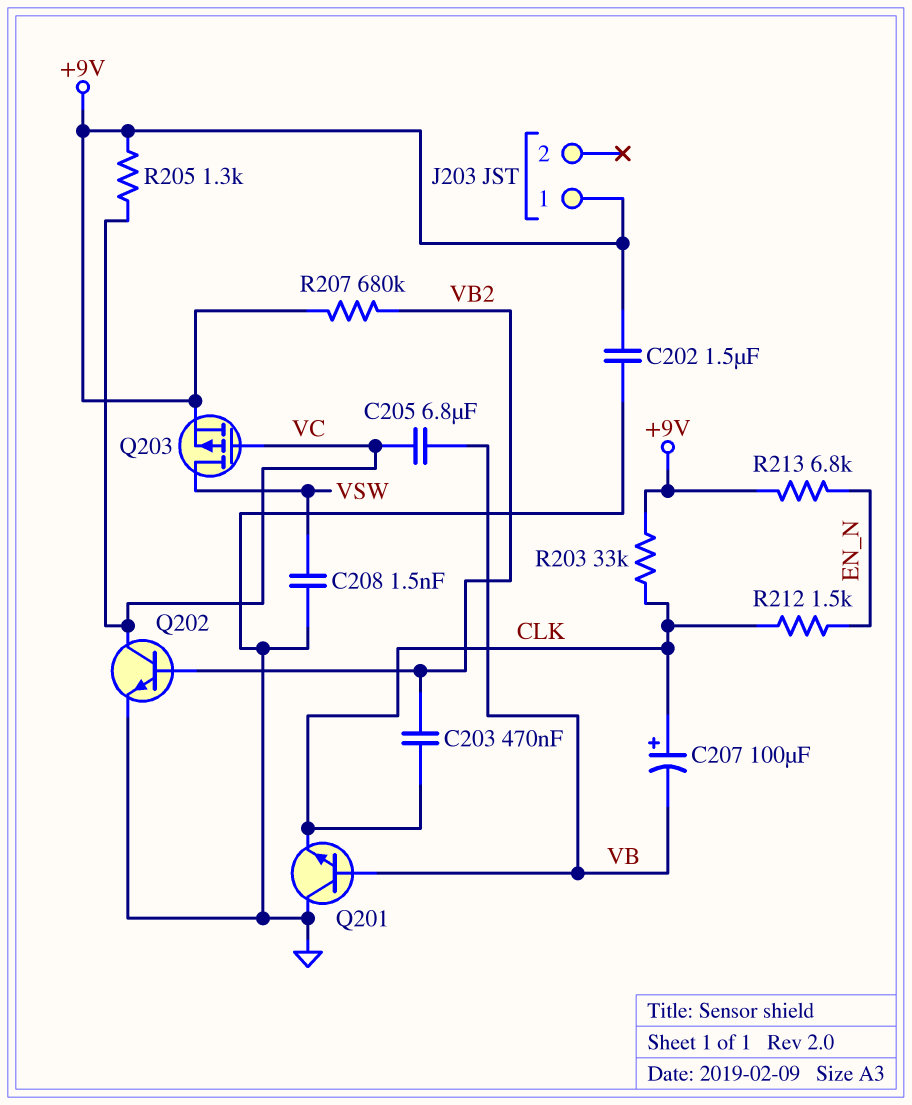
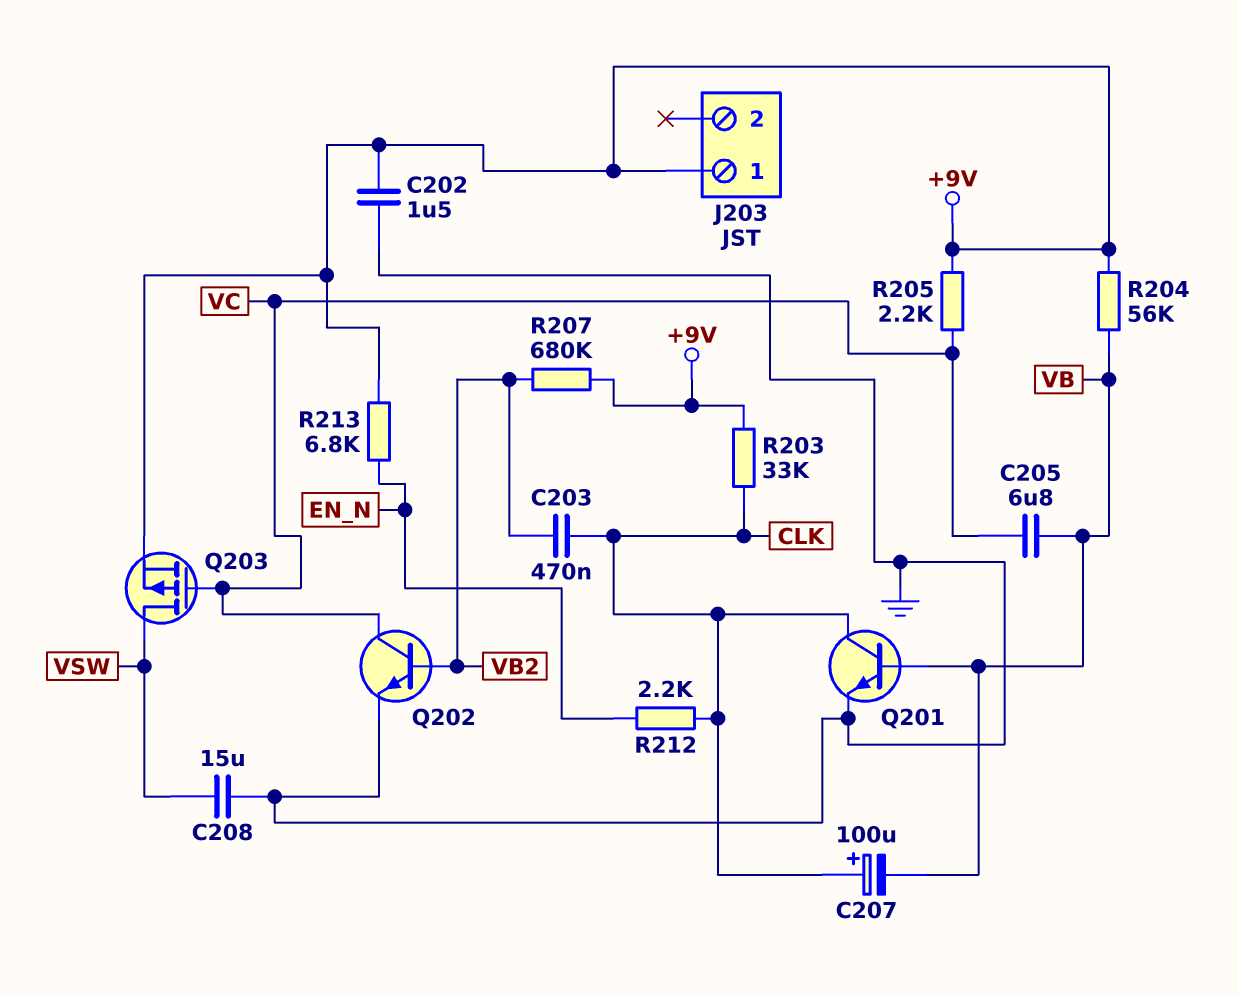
C208: 1.5nF (GND, VSW) -> 15uF (GND, VSW)
Q201: NPN (B VB, C GND, E CLK) -> NPN (B VB, C CLK, E GND)
R204: none -> 56k (+9V, VB)
R205: 1.3k (+9V, VC) -> 2.2k (+9V, VC)
R212: 1.5k (CLK, EN_N) -> 2.2k (CLK, EN_N)

